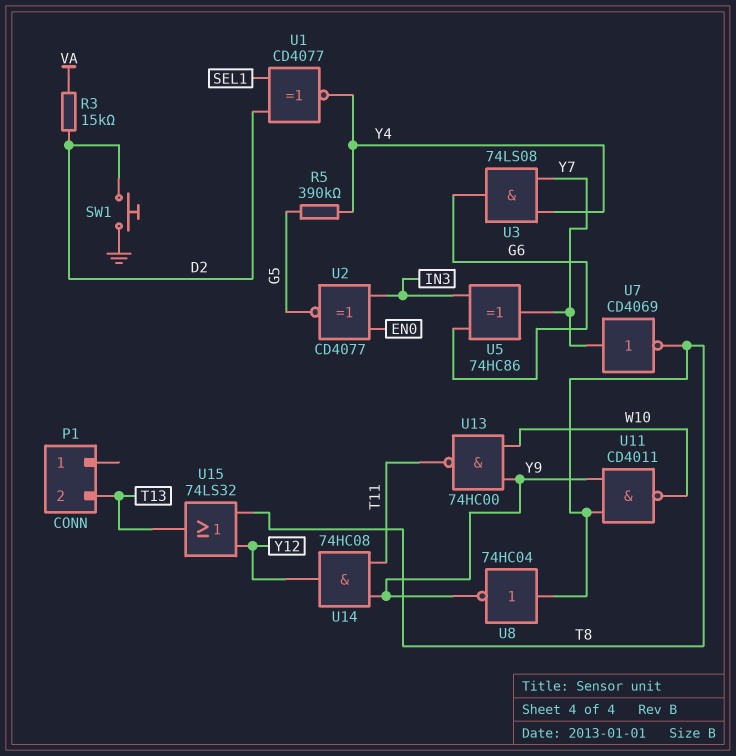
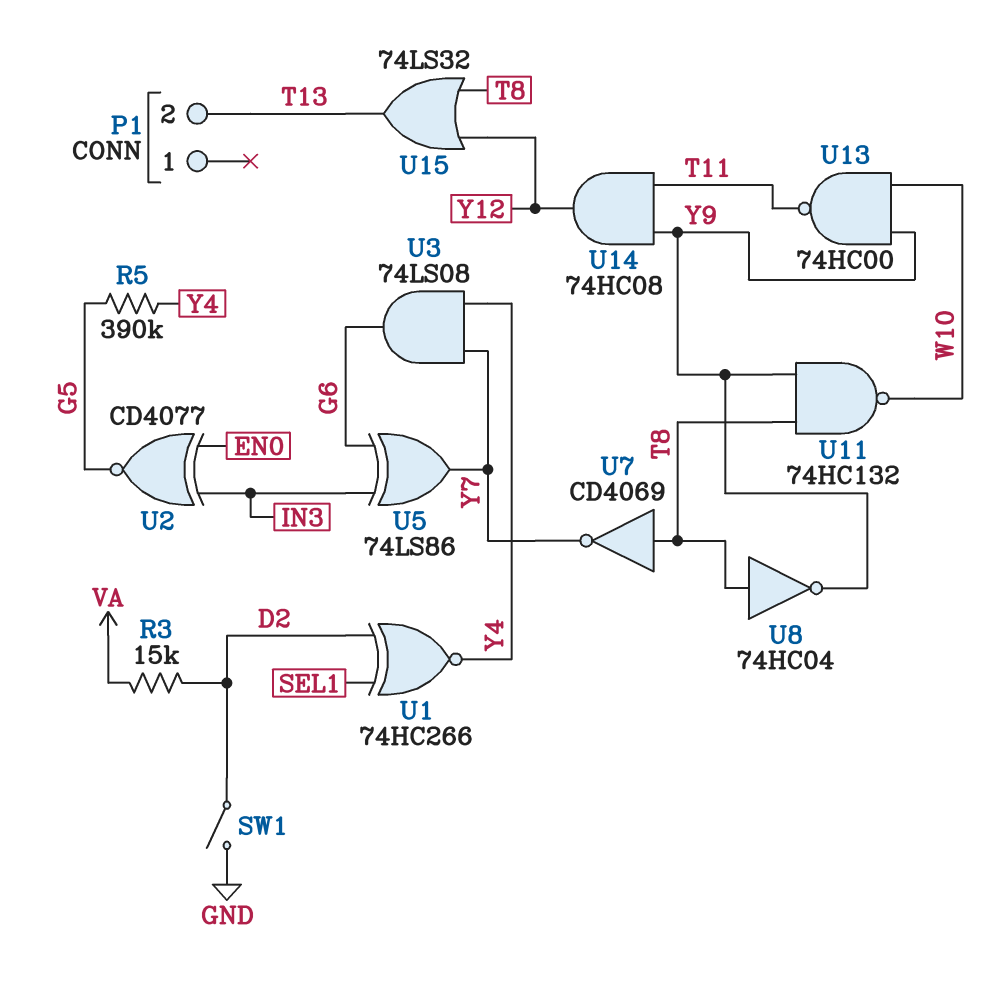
SW1: button (D2, GND) -> switch (D2, GND)
U1: XNOR CD4077 (in D2, in SEL1, out Y4) -> XNOR 74HC266 (in D2, in SEL1, out Y4)
U5: XOR 74HC86 (in G6, in IN3, out Y7) -> XOR 74LS86 (in G6, in IN3, out Y7)
U7: NOT CD4069 (in Y7, out T8) -> NOT CD4069 (in T8, out Y7)
U11: NAND CD4011 (in T8, in Y9, out W10) -> NAND 74HC132 (in T8, in Y9, out W10)

